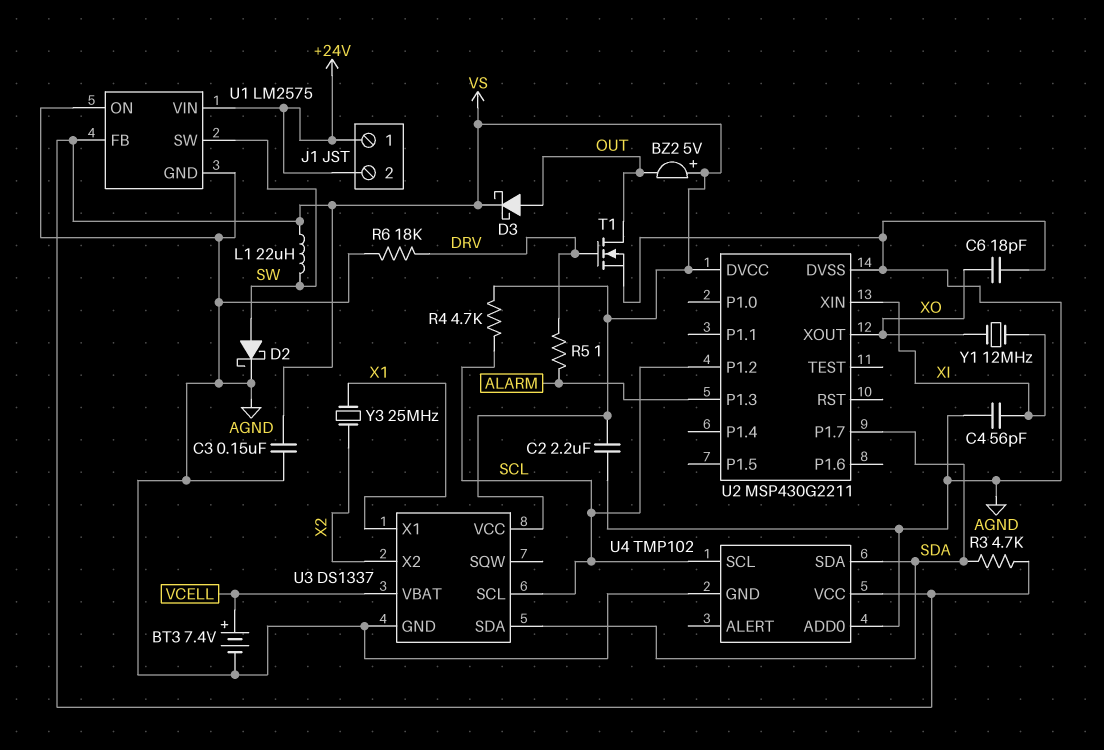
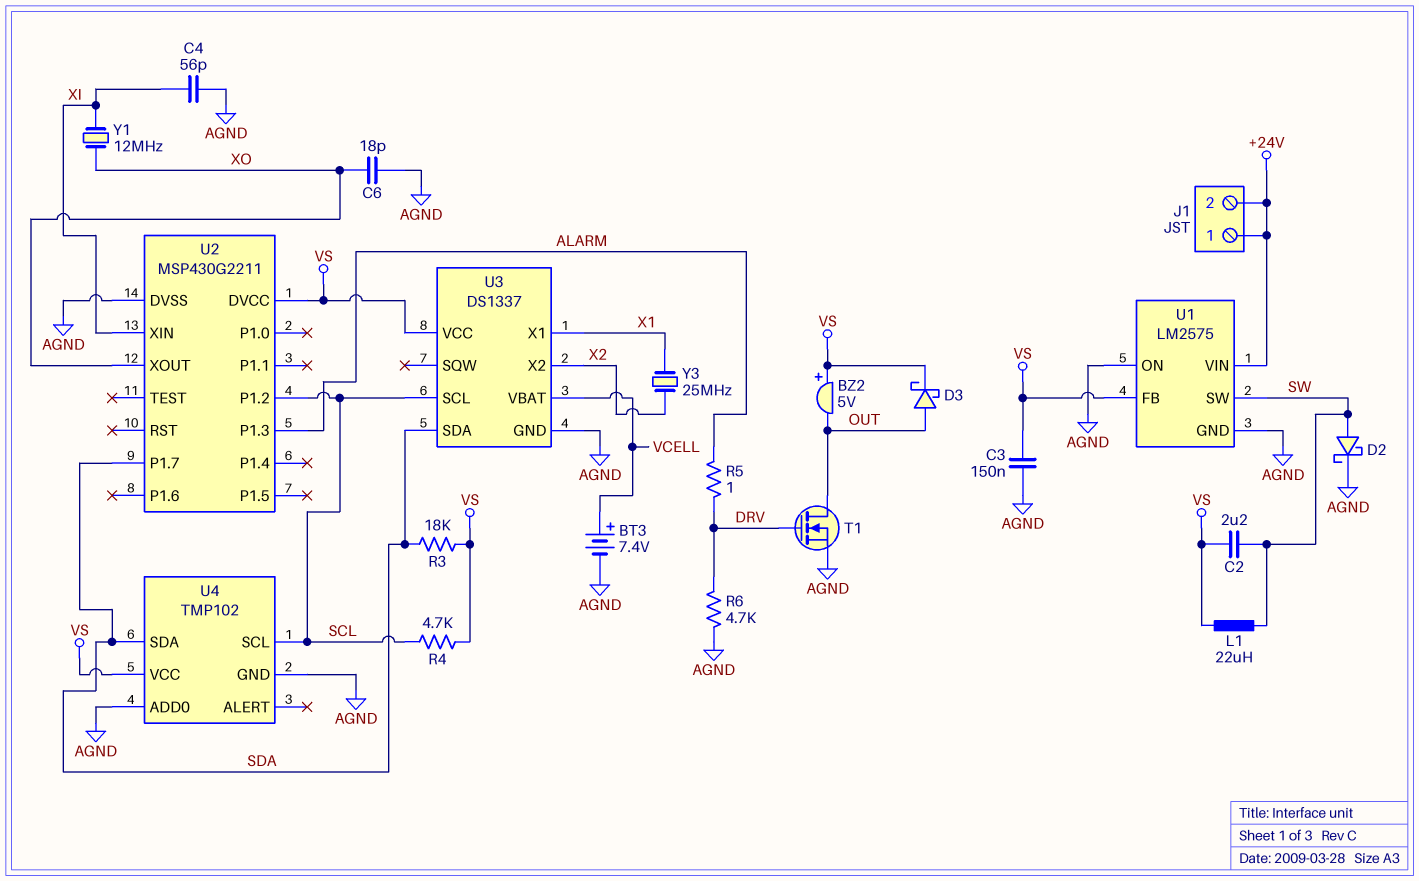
C2: 2.2uF (AGND, VS) -> 2.2uF (SW, VS)
R3: 4.7k (SDA, VS) -> 18k (SDA, VS)
R6: 18k (AGND, DRV) -> 4.7k (AGND, DRV)

